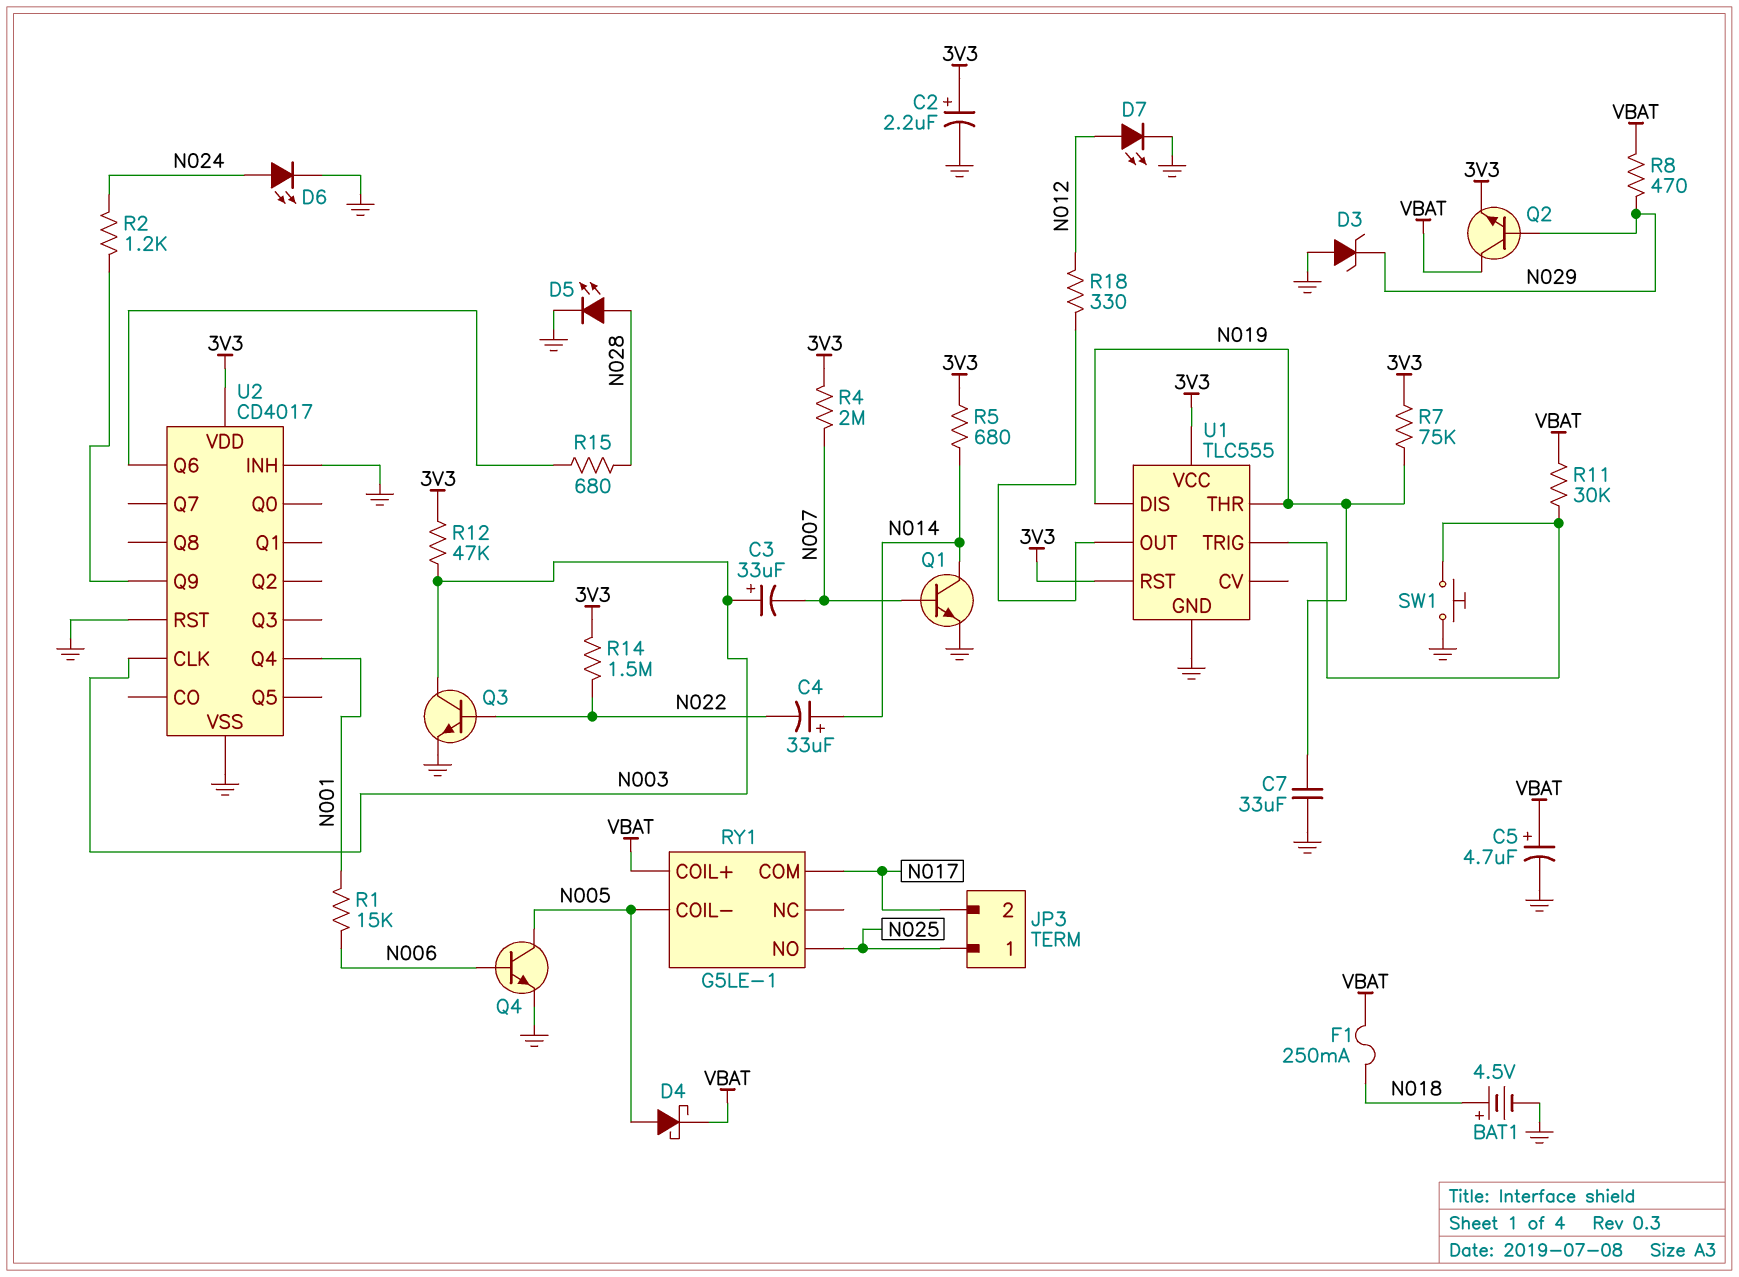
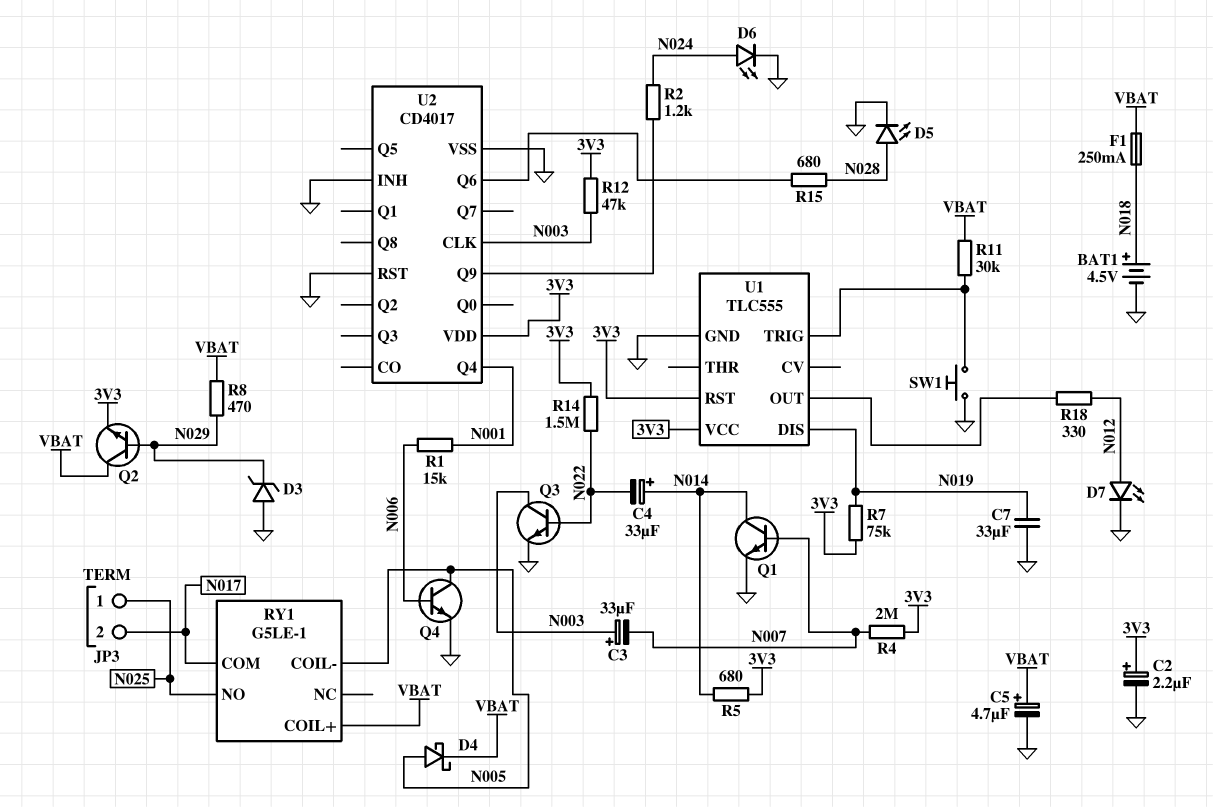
U1 pin THR: N019 -> none

